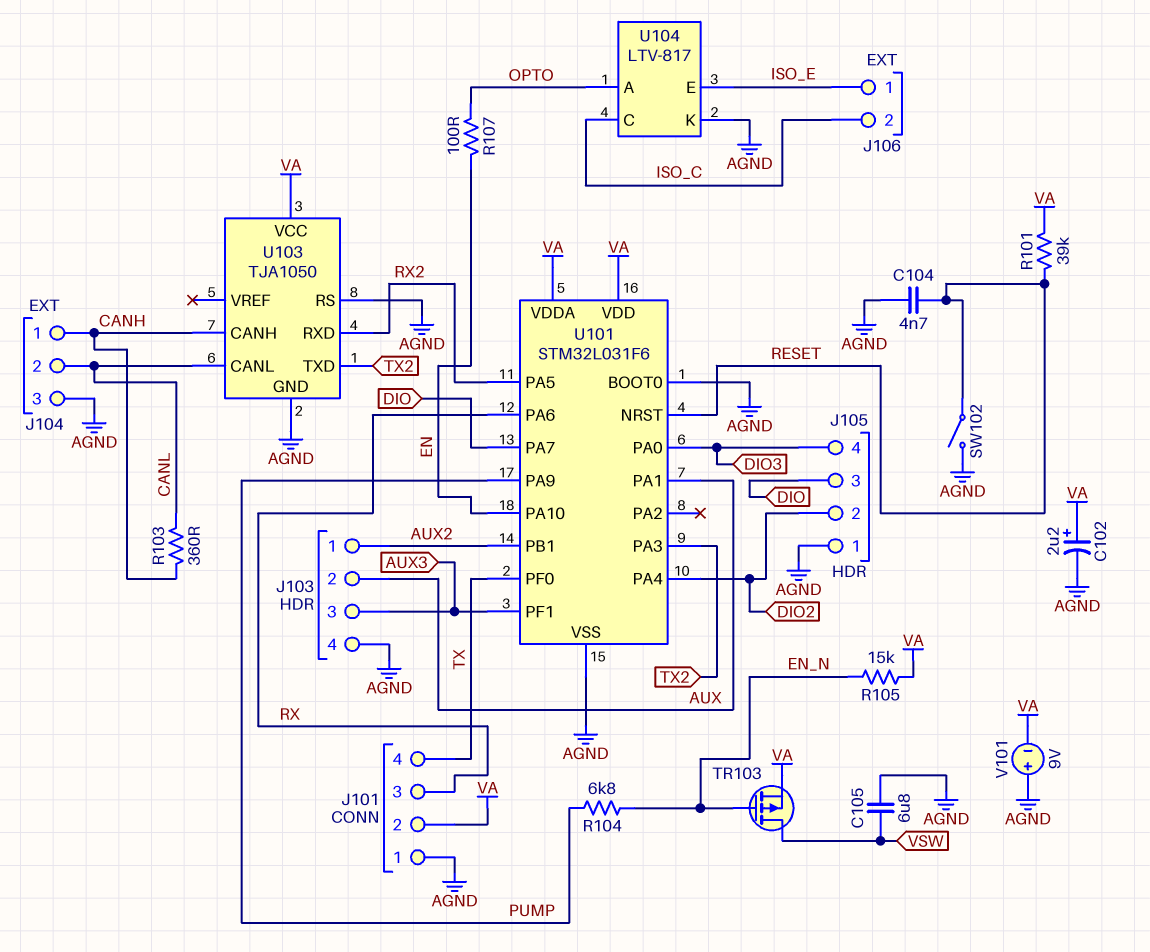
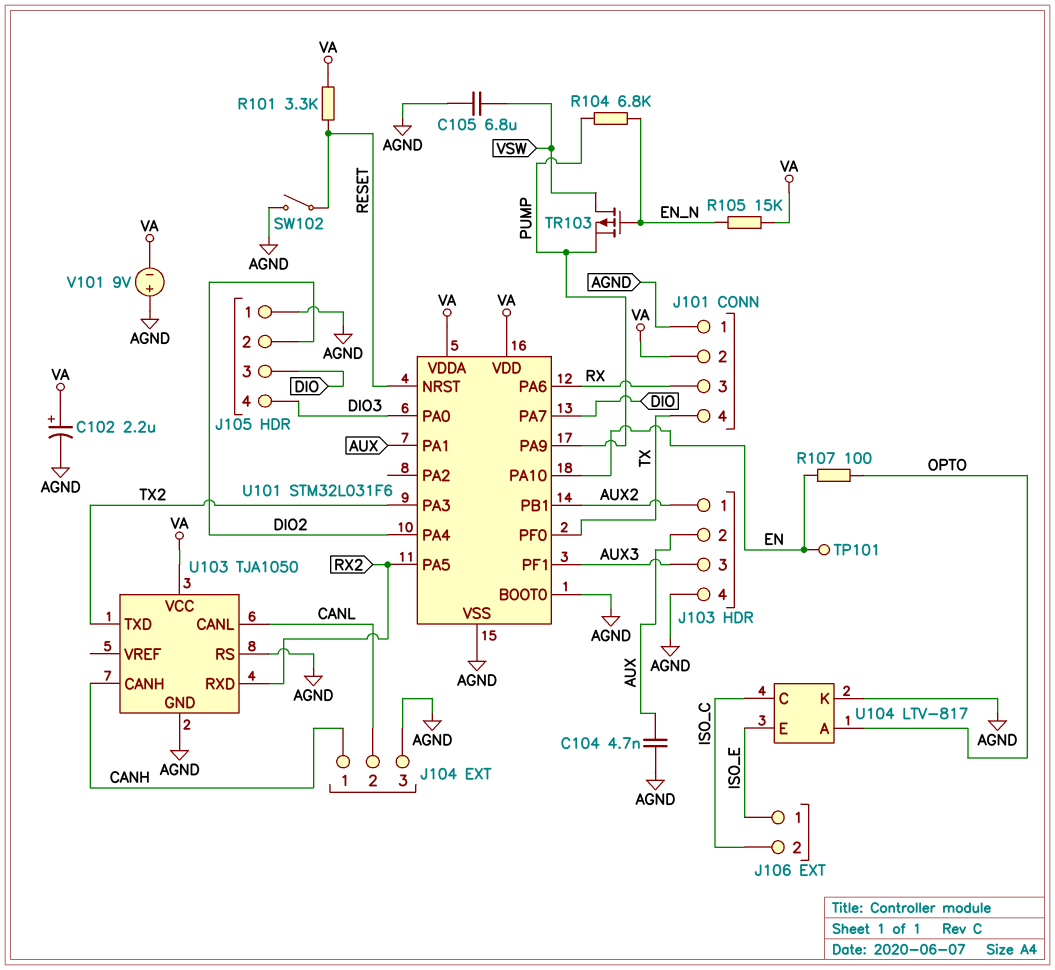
C104: 4.7nF (AGND, RESET) -> 4.7nF (AGND, AUX)
R101: 39k (RESET, VA) -> 3.3k (RESET, VA)
R103: 360 (CANH, CANL) -> none
TP101: none -> test point (EN)
TR103: PMOS (G EN_N, D VSW, S VA) -> PMOS (G EN_N, D VSW, S PUMP)

